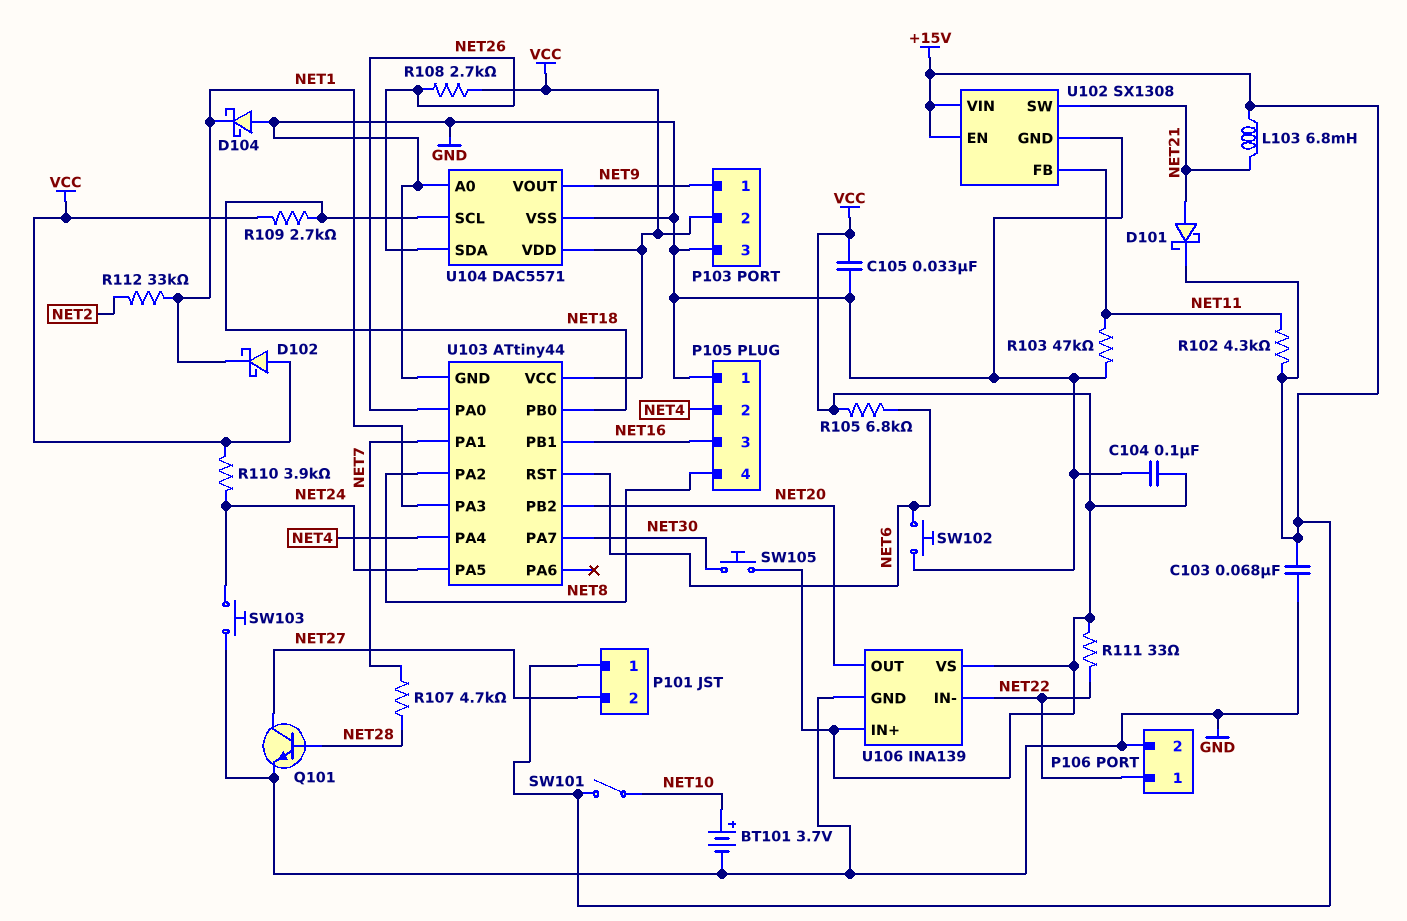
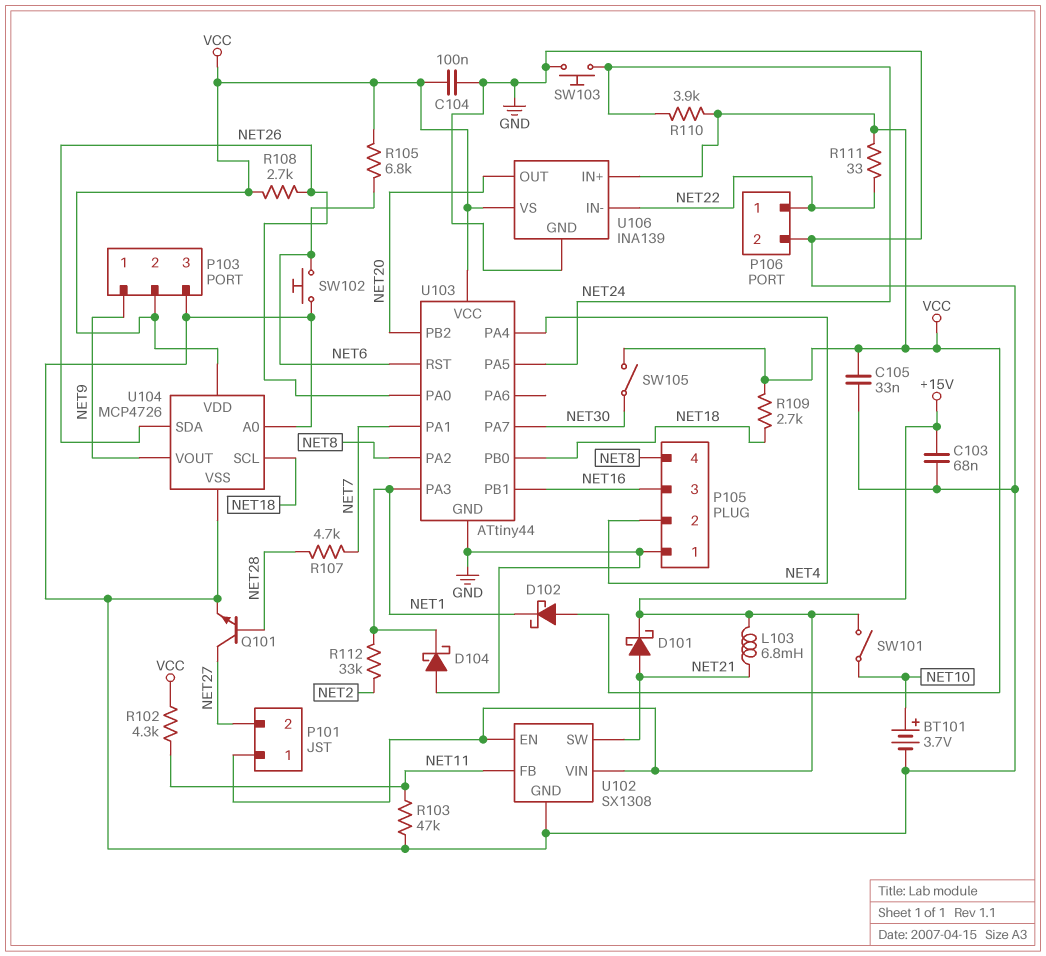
R102: 4.3k (+15V, NET11) -> 4.3k (NET11, VCC)
SW105: button (NET30, VCC) -> switch (NET30, VCC)
U104: DAC5571 -> MCP4726

